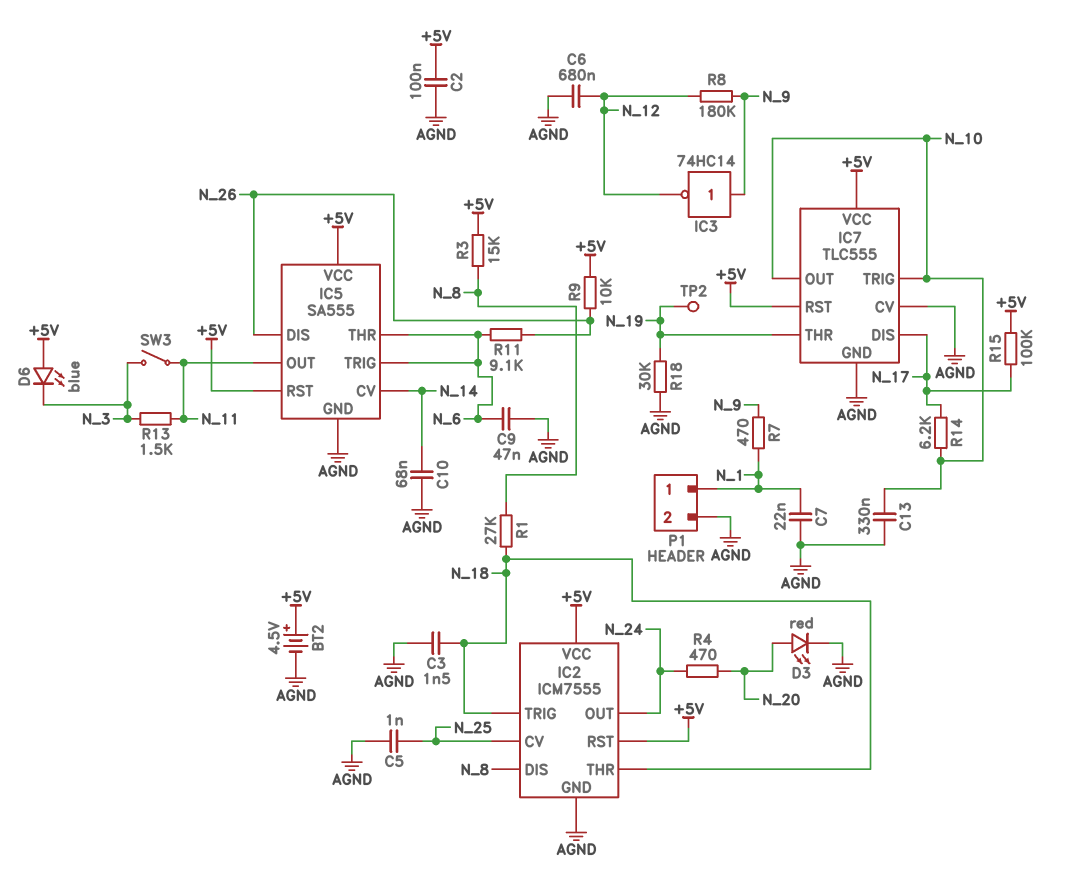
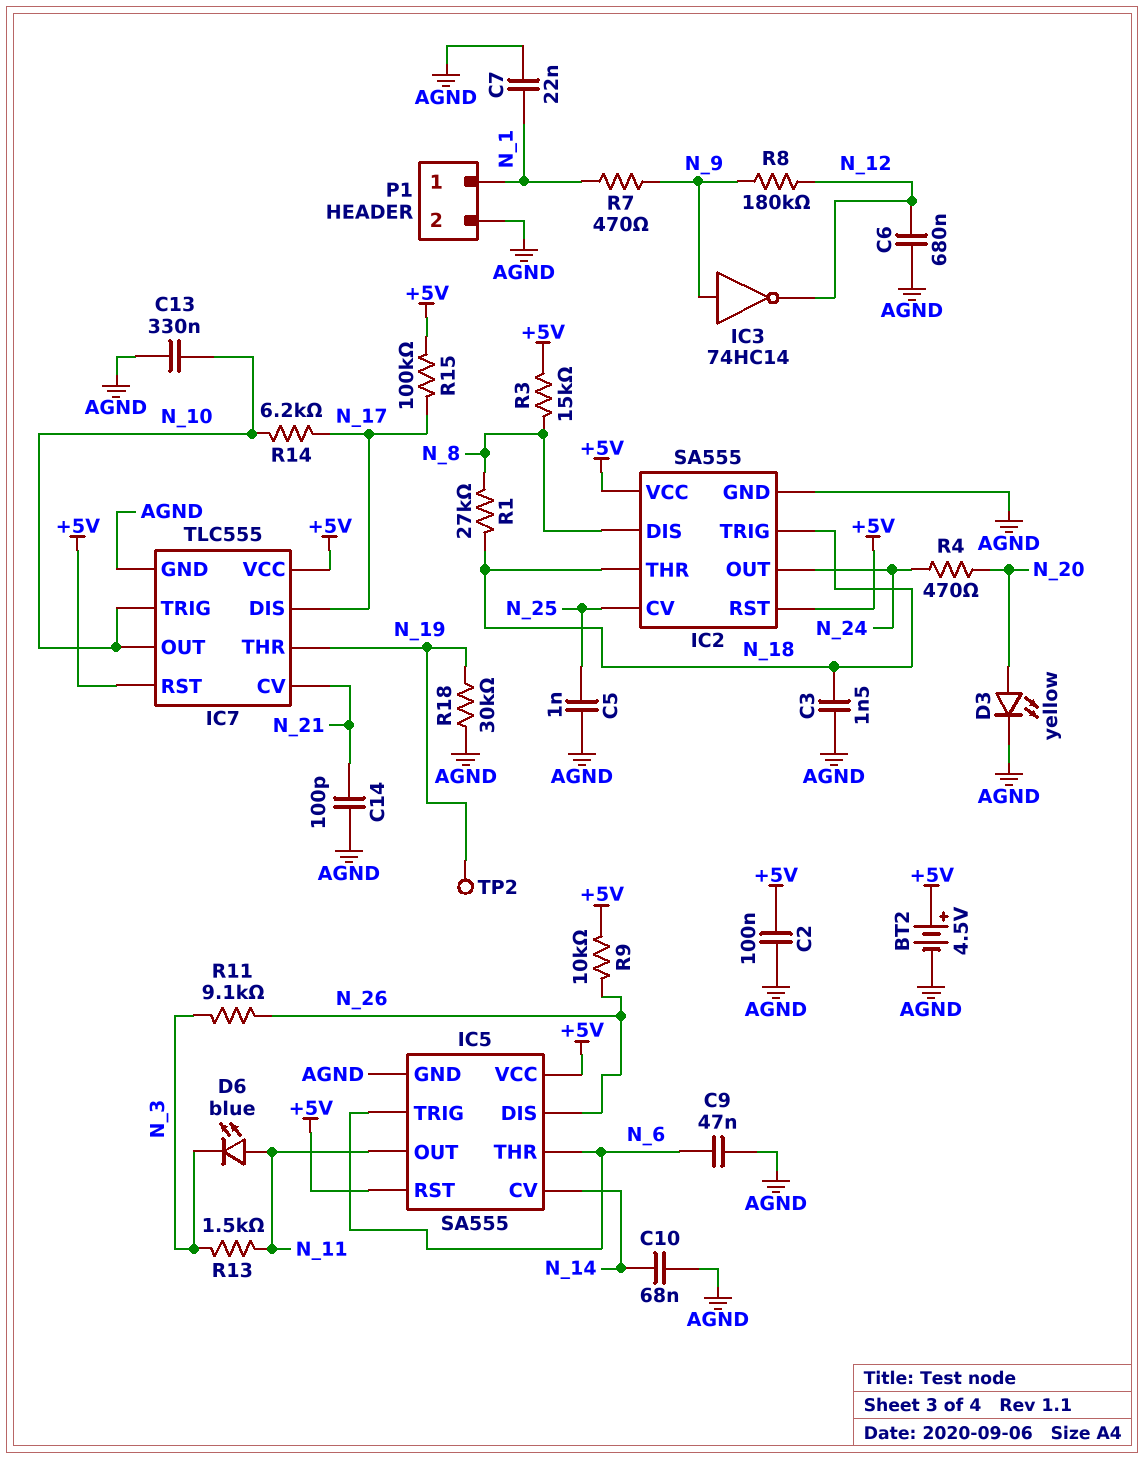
C14: none -> 100pF (AGND, N_21)
D3: LED red (A N_20, K AGND) -> LED yellow (A N_20, K AGND)
D6: LED blue (A +5V, K N_3) -> LED blue (A N_11, K N_3)
IC2: ICM7555 -> SA555
IC7 pin CV: AGND -> N_21
R11: 9.1k (N_6, N_26) -> 9.1k (N_3, N_26)
SW3: switch (N_3, N_11) -> none

